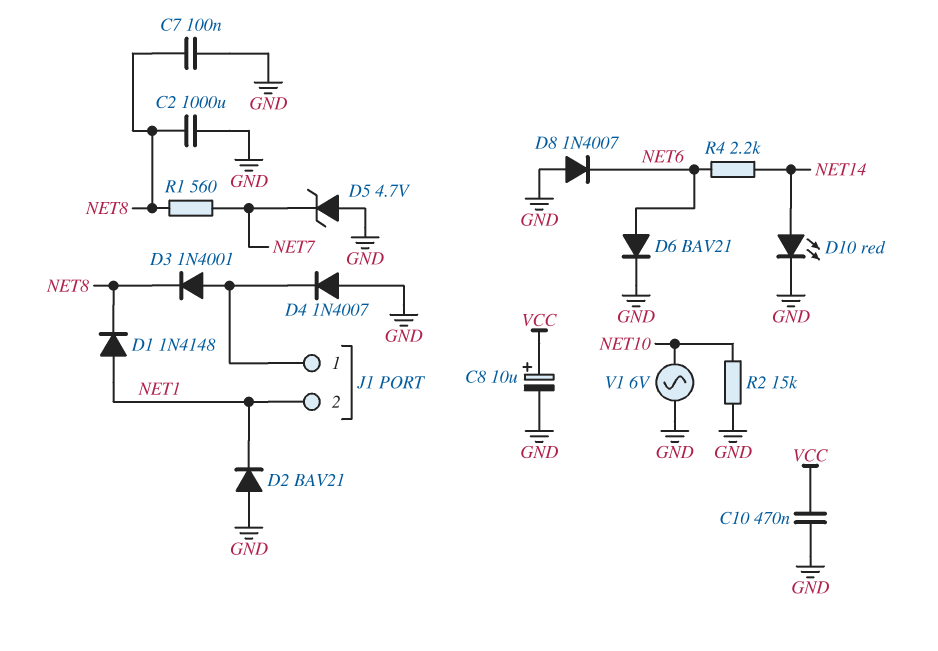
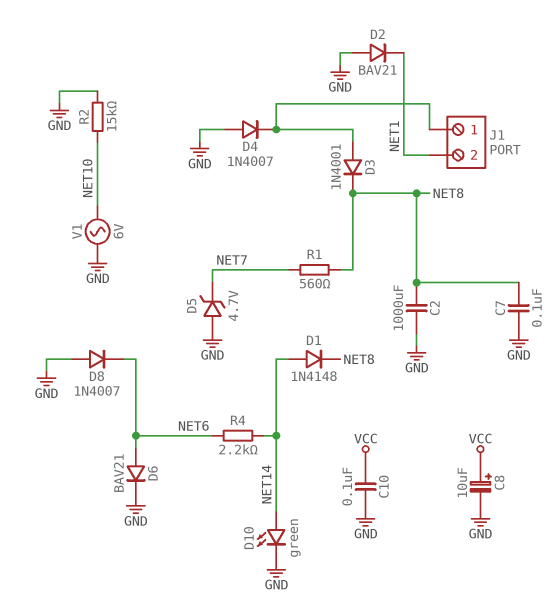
C10: 470nF (GND, VCC) -> 100nF (GND, VCC)
D1: diode 1N4148 (A NET1, K NET8) -> diode 1N4148 (A NET14, K NET8)
D10: LED red (A NET14, K GND) -> LED green (A NET14, K GND)

